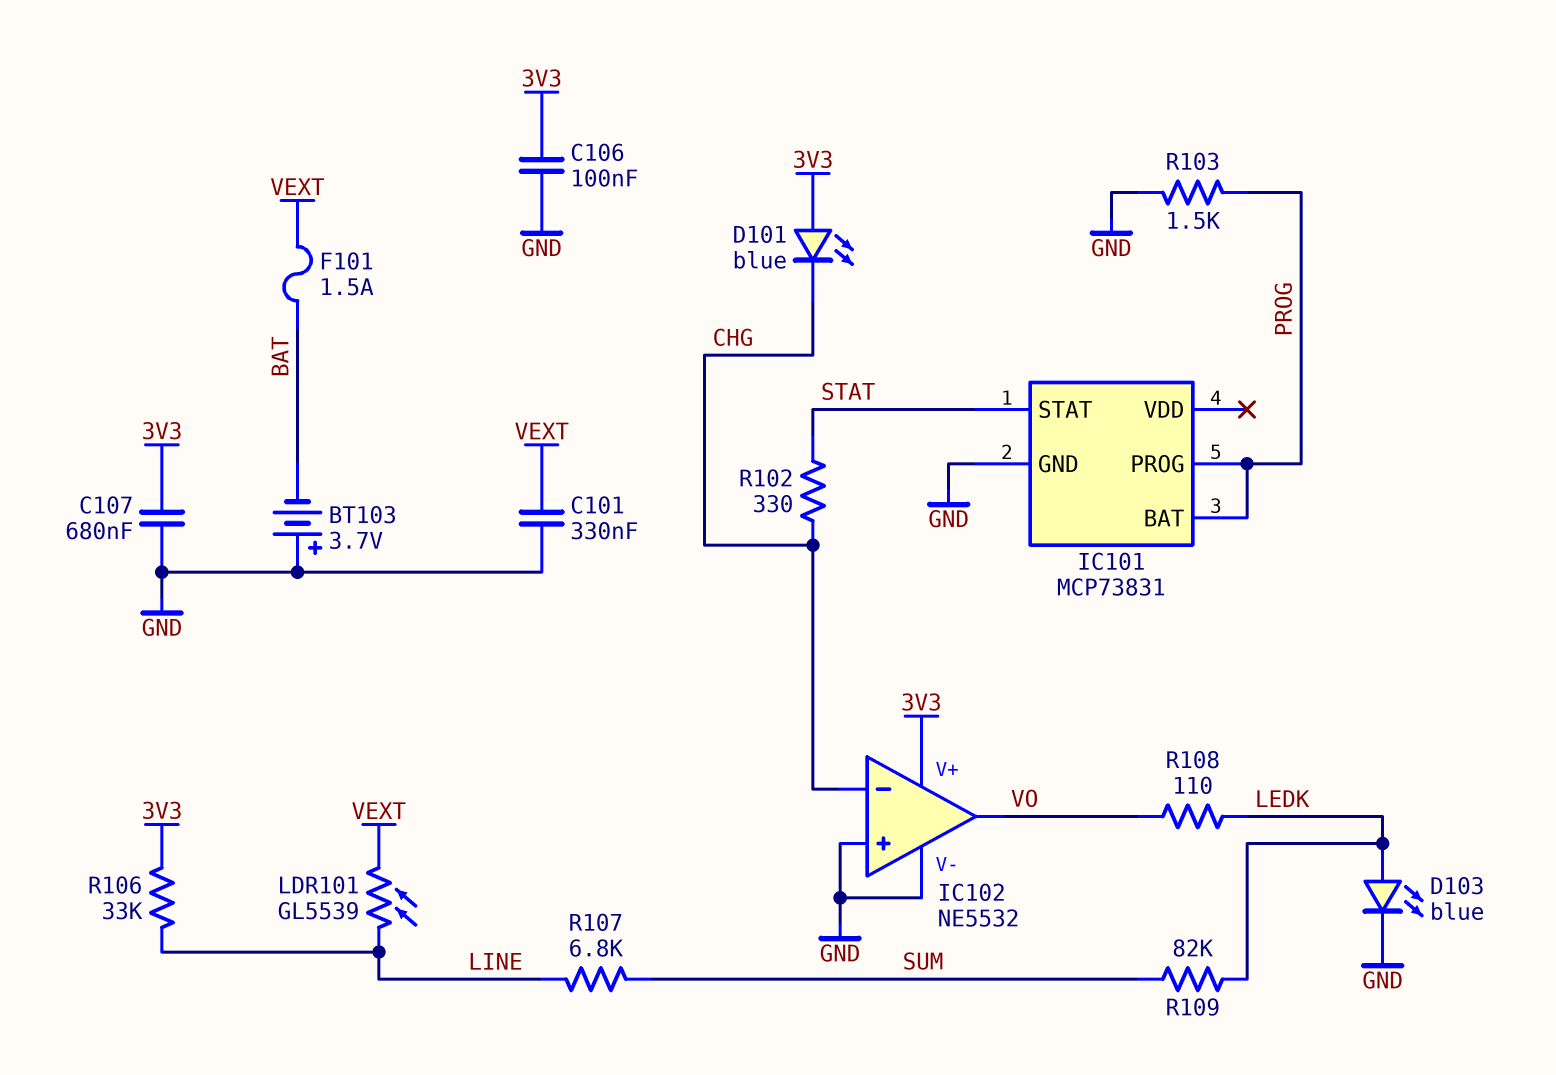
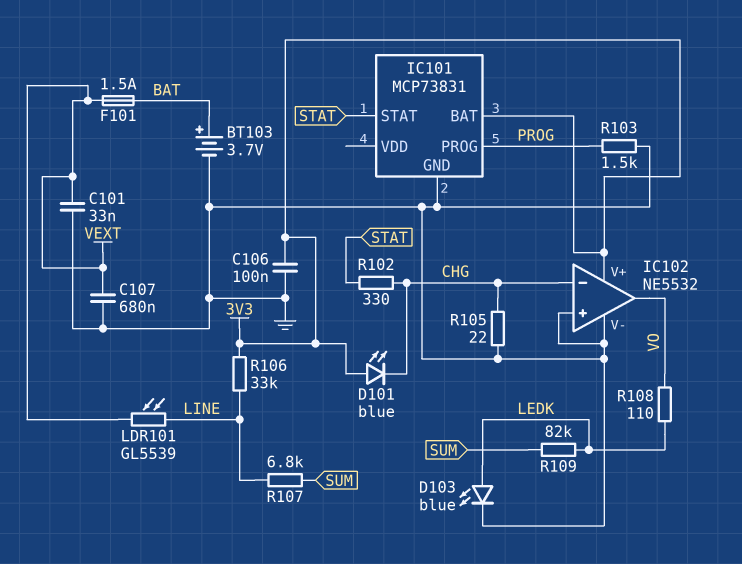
BT103: 3.7V (plus GND, minus BAT) -> 3.7V (plus BAT, minus GND)
C101: 330nF (GND, VEXT) -> 33nF (GND, VEXT)
C107: 680nF (3V3, GND) -> 680nF (GND, VEXT)
IC101 pin BAT: PROG -> 3V3
R105: none -> 22 (CHG, GND)

